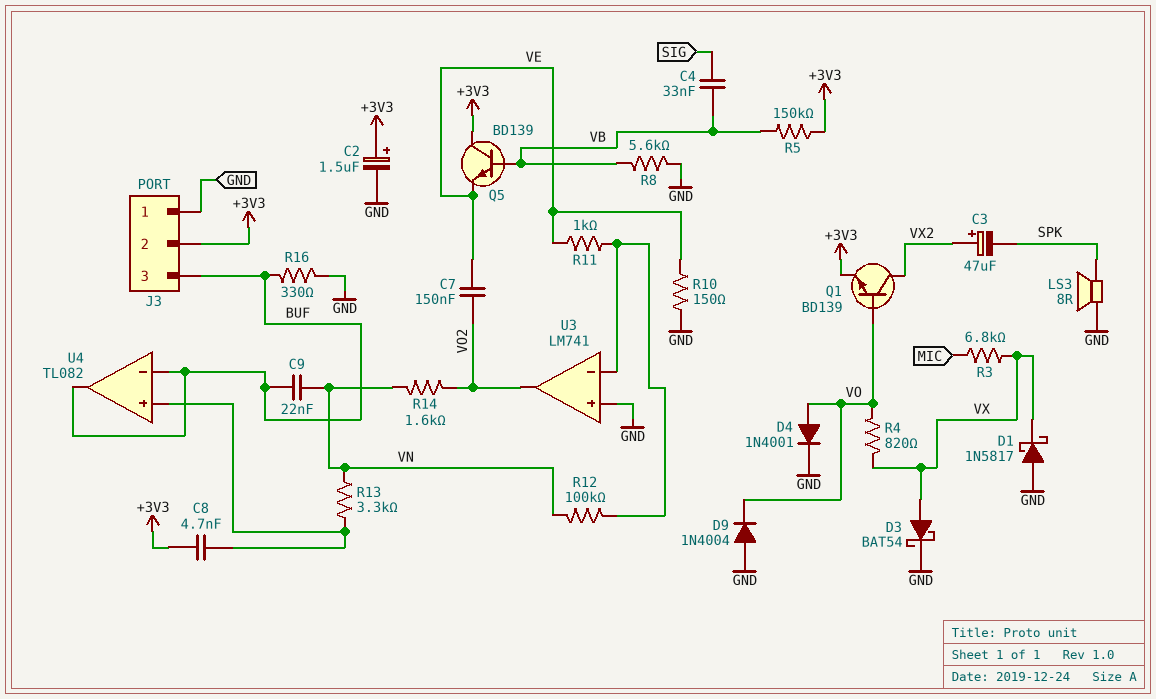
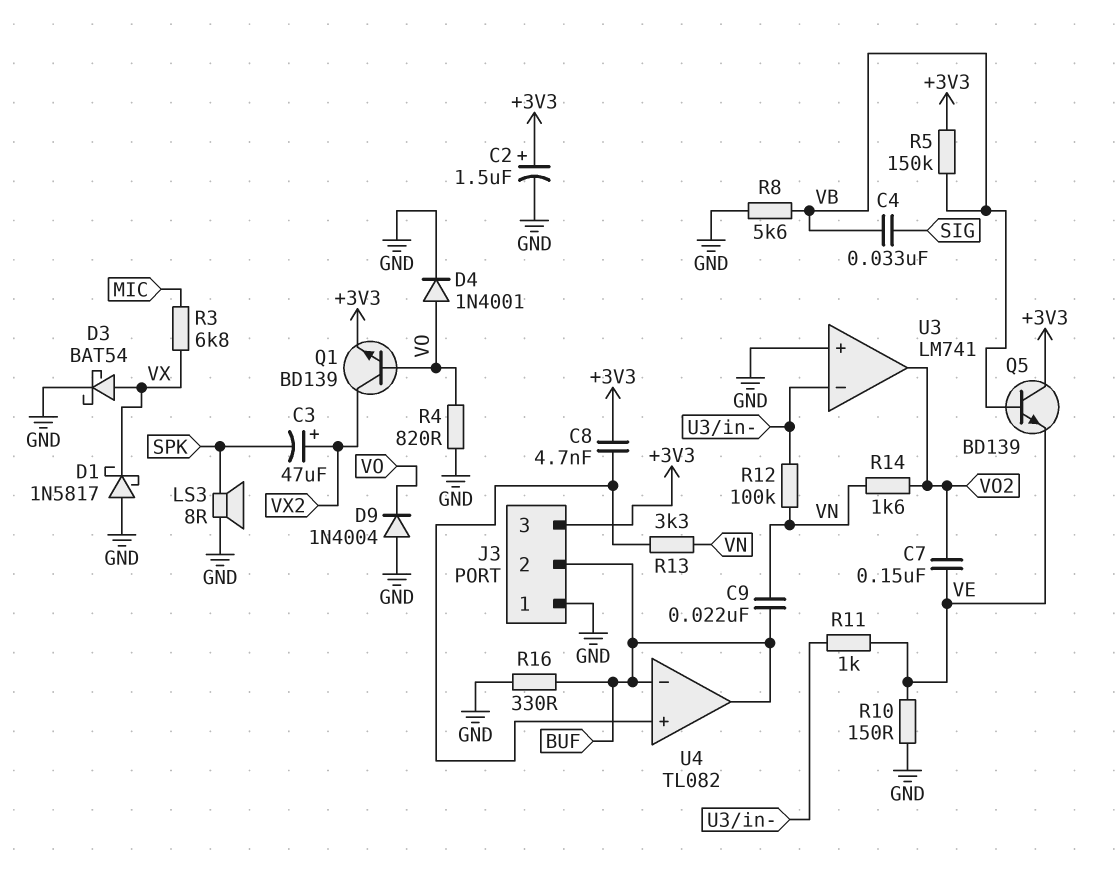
J3 pin 2: +3V3 -> BUF
J3 pin 3: BUF -> +3V3
R4: 820 (VO, VX) -> 820 (GND, VO)

